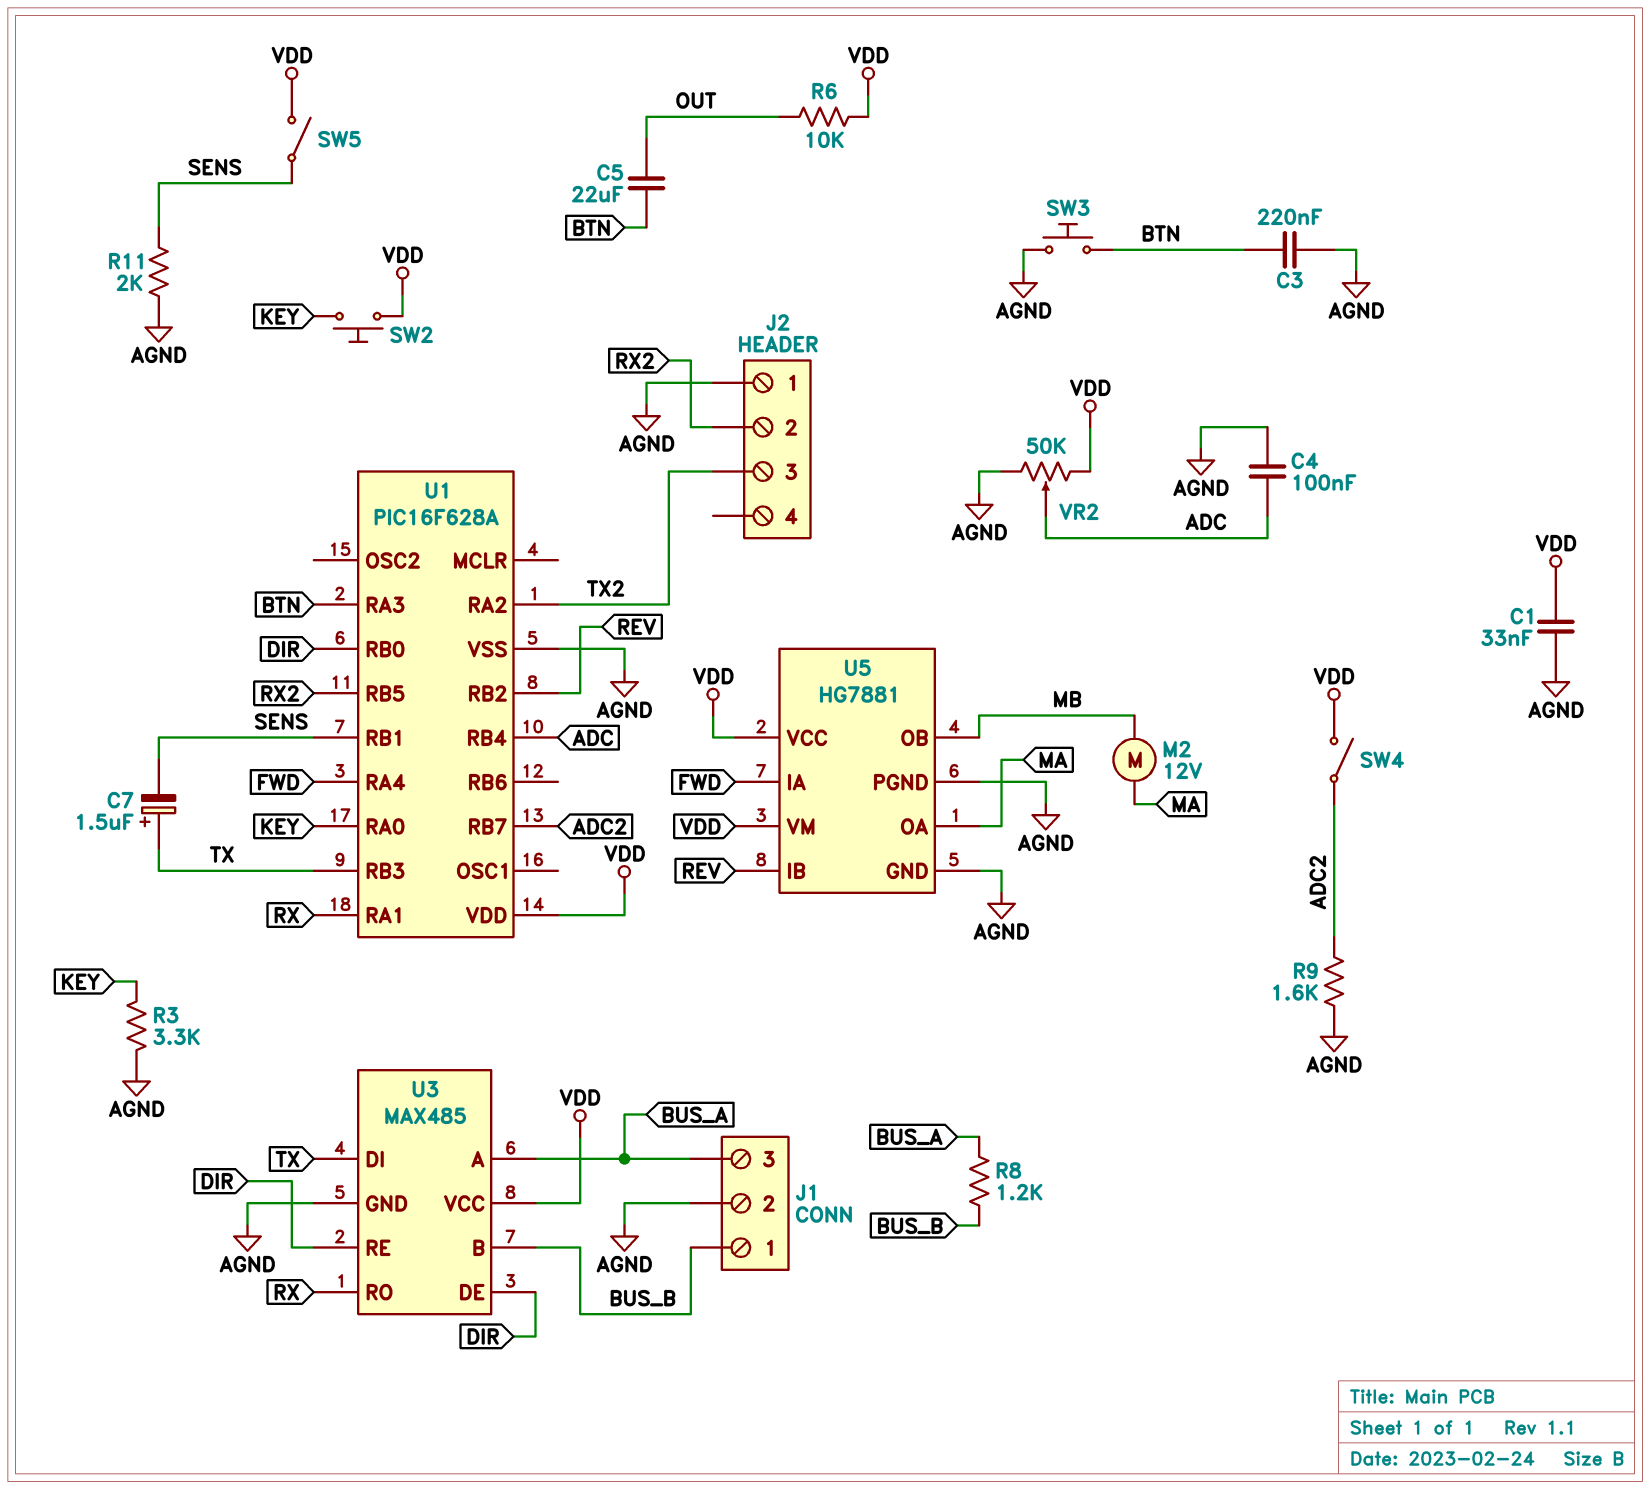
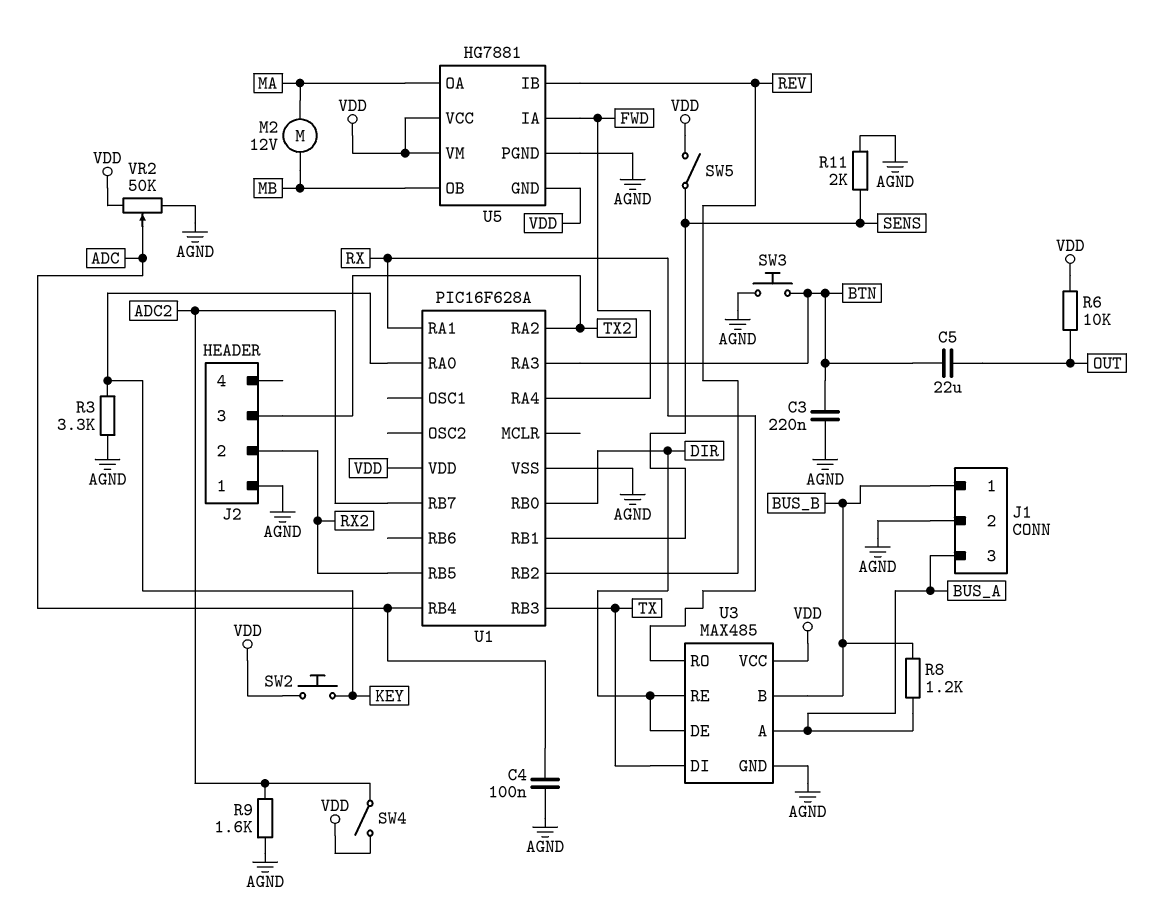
C1: 33nF (AGND, VDD) -> none
C7: 1.5uF (plus TX, minus SENS) -> none
U5 pin GND: AGND -> VDD

